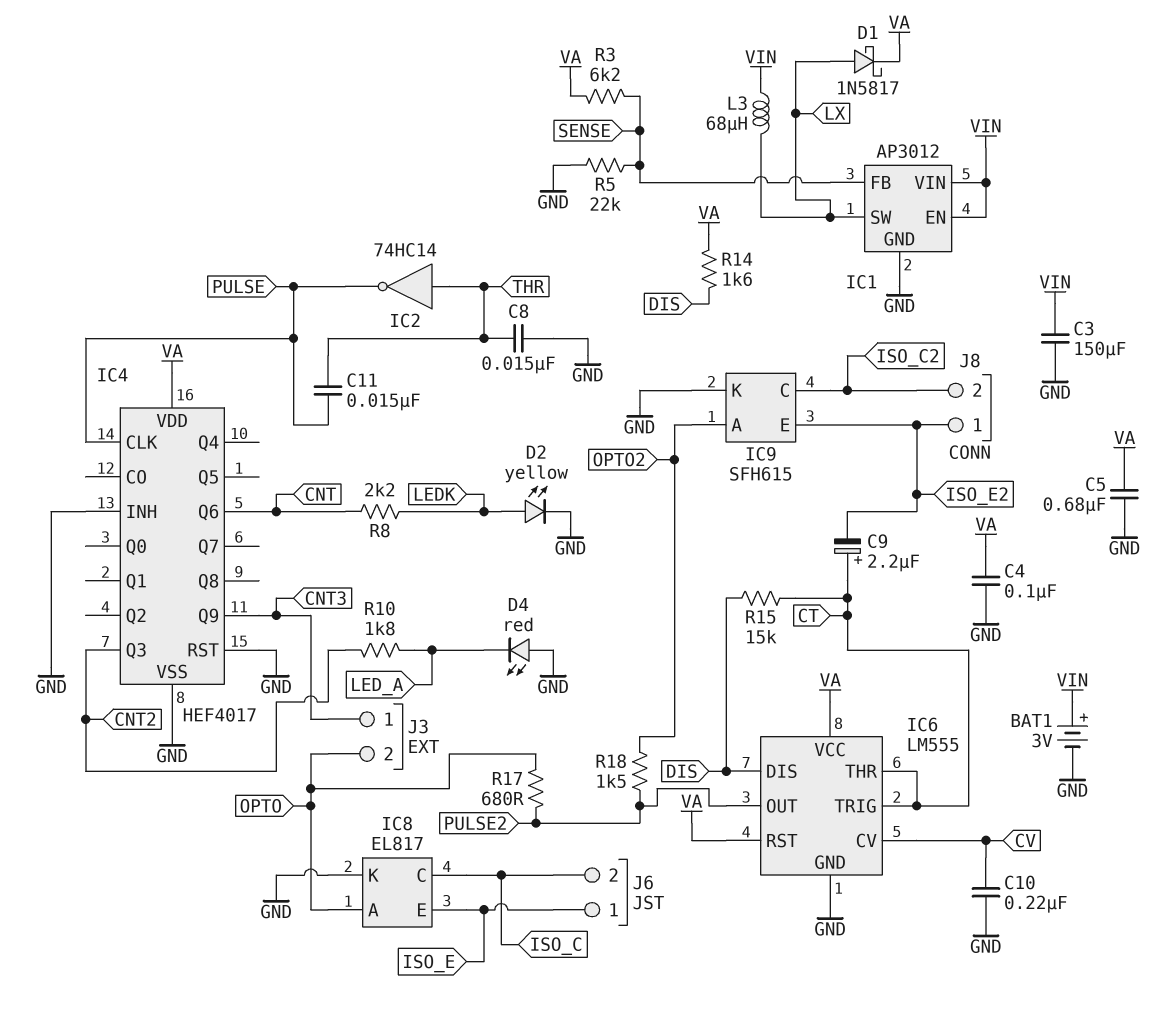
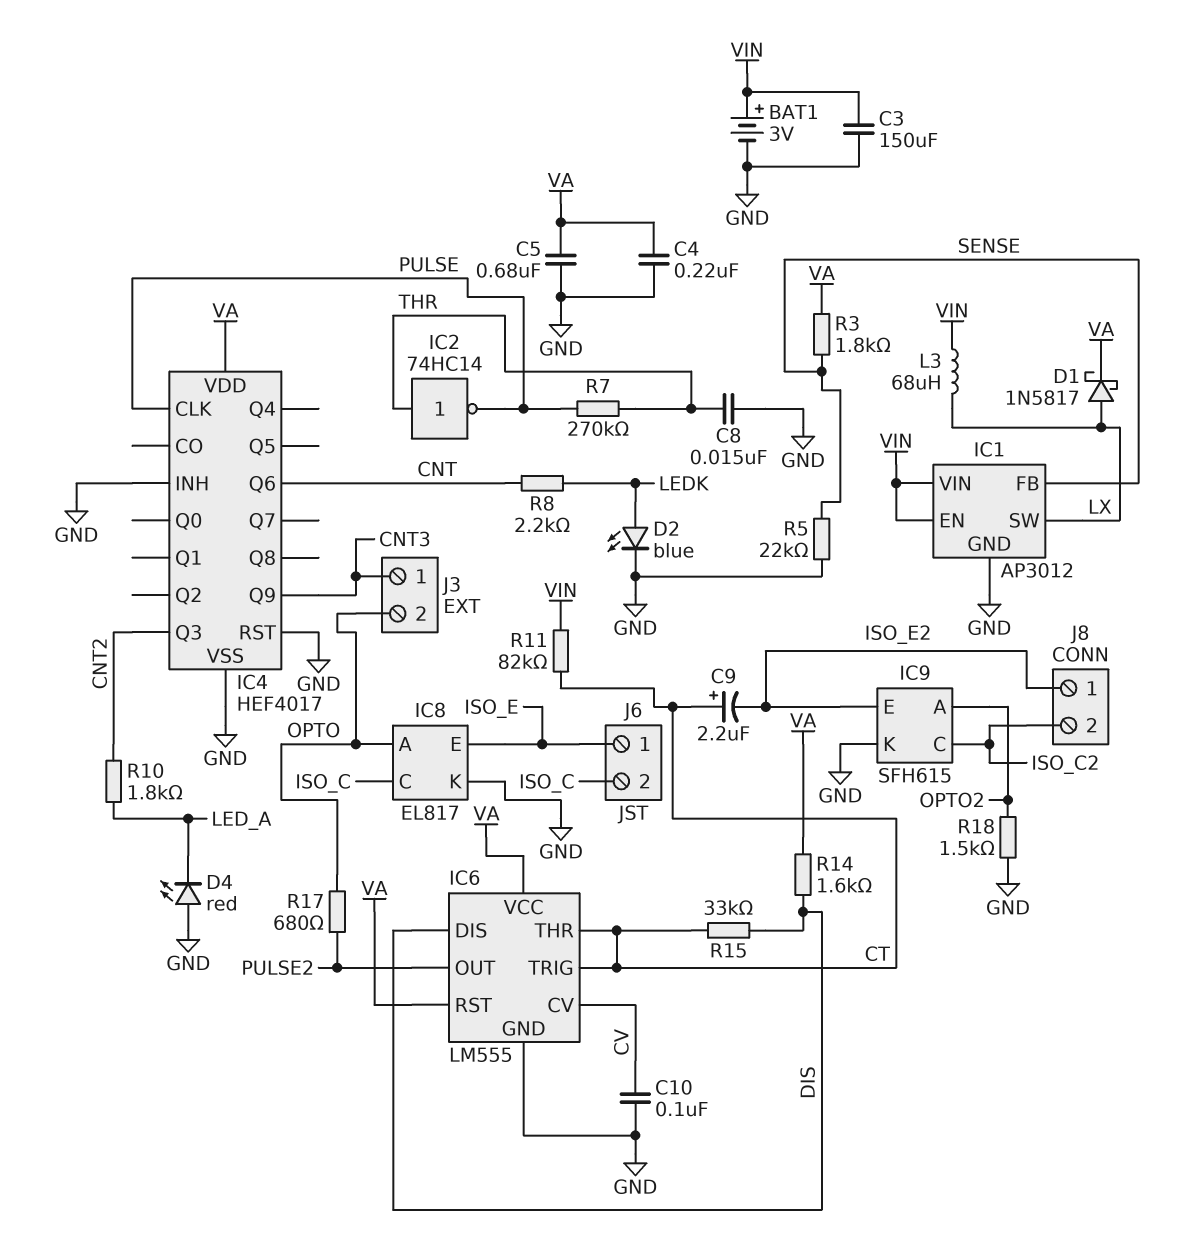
C4: 100nF (GND, VA) -> 220nF (GND, VA)
C10: 220nF (CV, GND) -> 100nF (CV, GND)
C11: 15nF (PULSE, THR) -> none
D2: LED yellow (A LEDK, K GND) -> LED blue (A LEDK, K GND)
R3: 6.2k (SENSE, VA) -> 1.8k (SENSE, VA)
R7: none -> 270k (PULSE, THR)
R11: none -> 82k (CT, VIN)
R15: 15k (CT, DIS) -> 33k (CT, DIS)
R18: 1.5k (OPTO2, PULSE2) -> 1.5k (GND, OPTO2)

